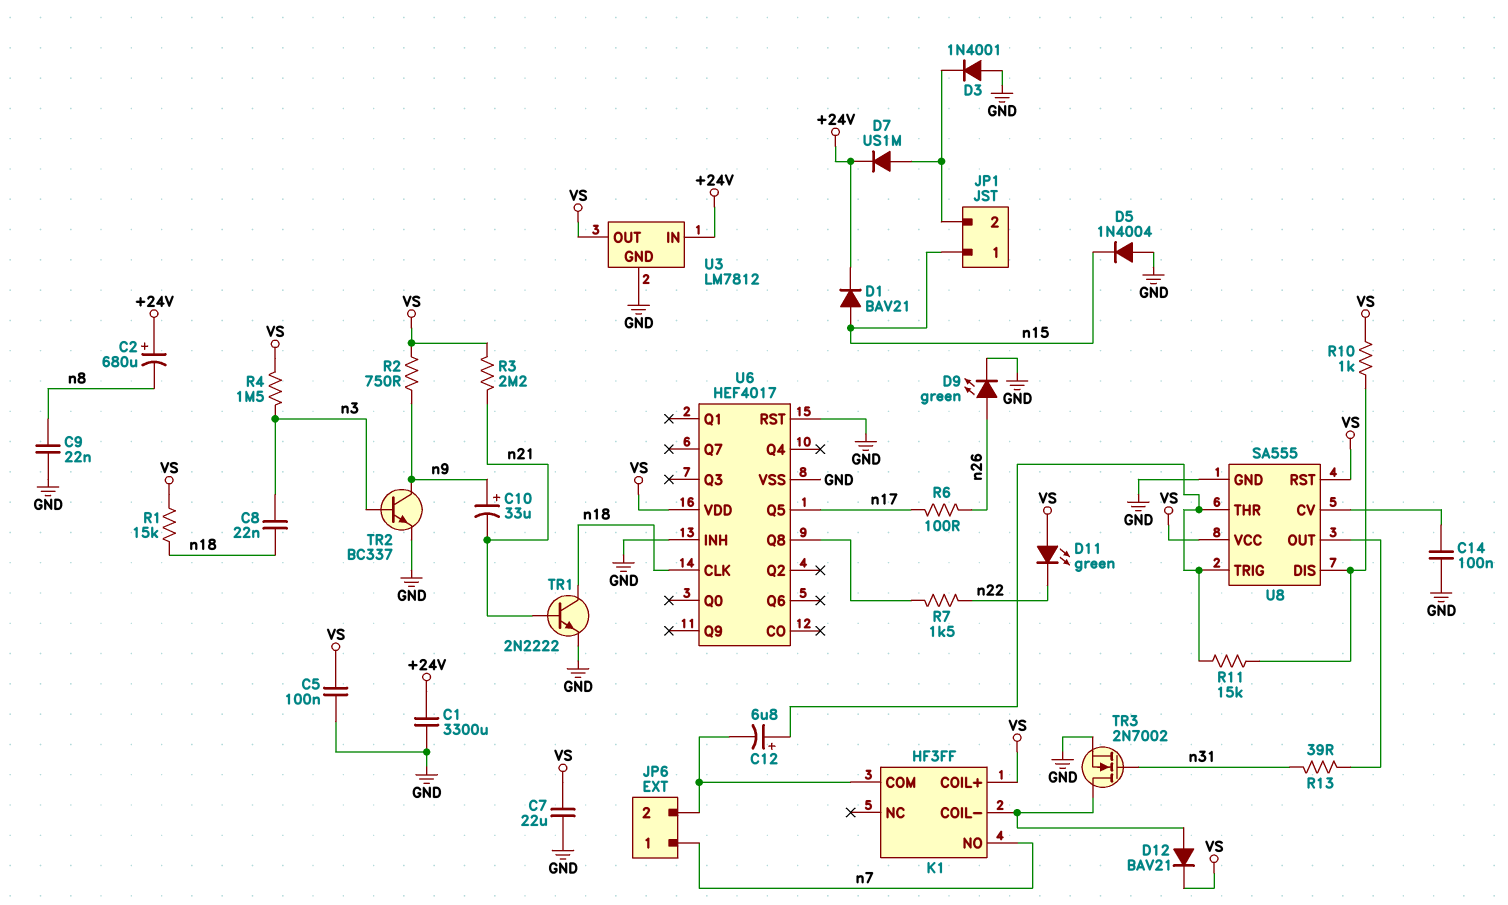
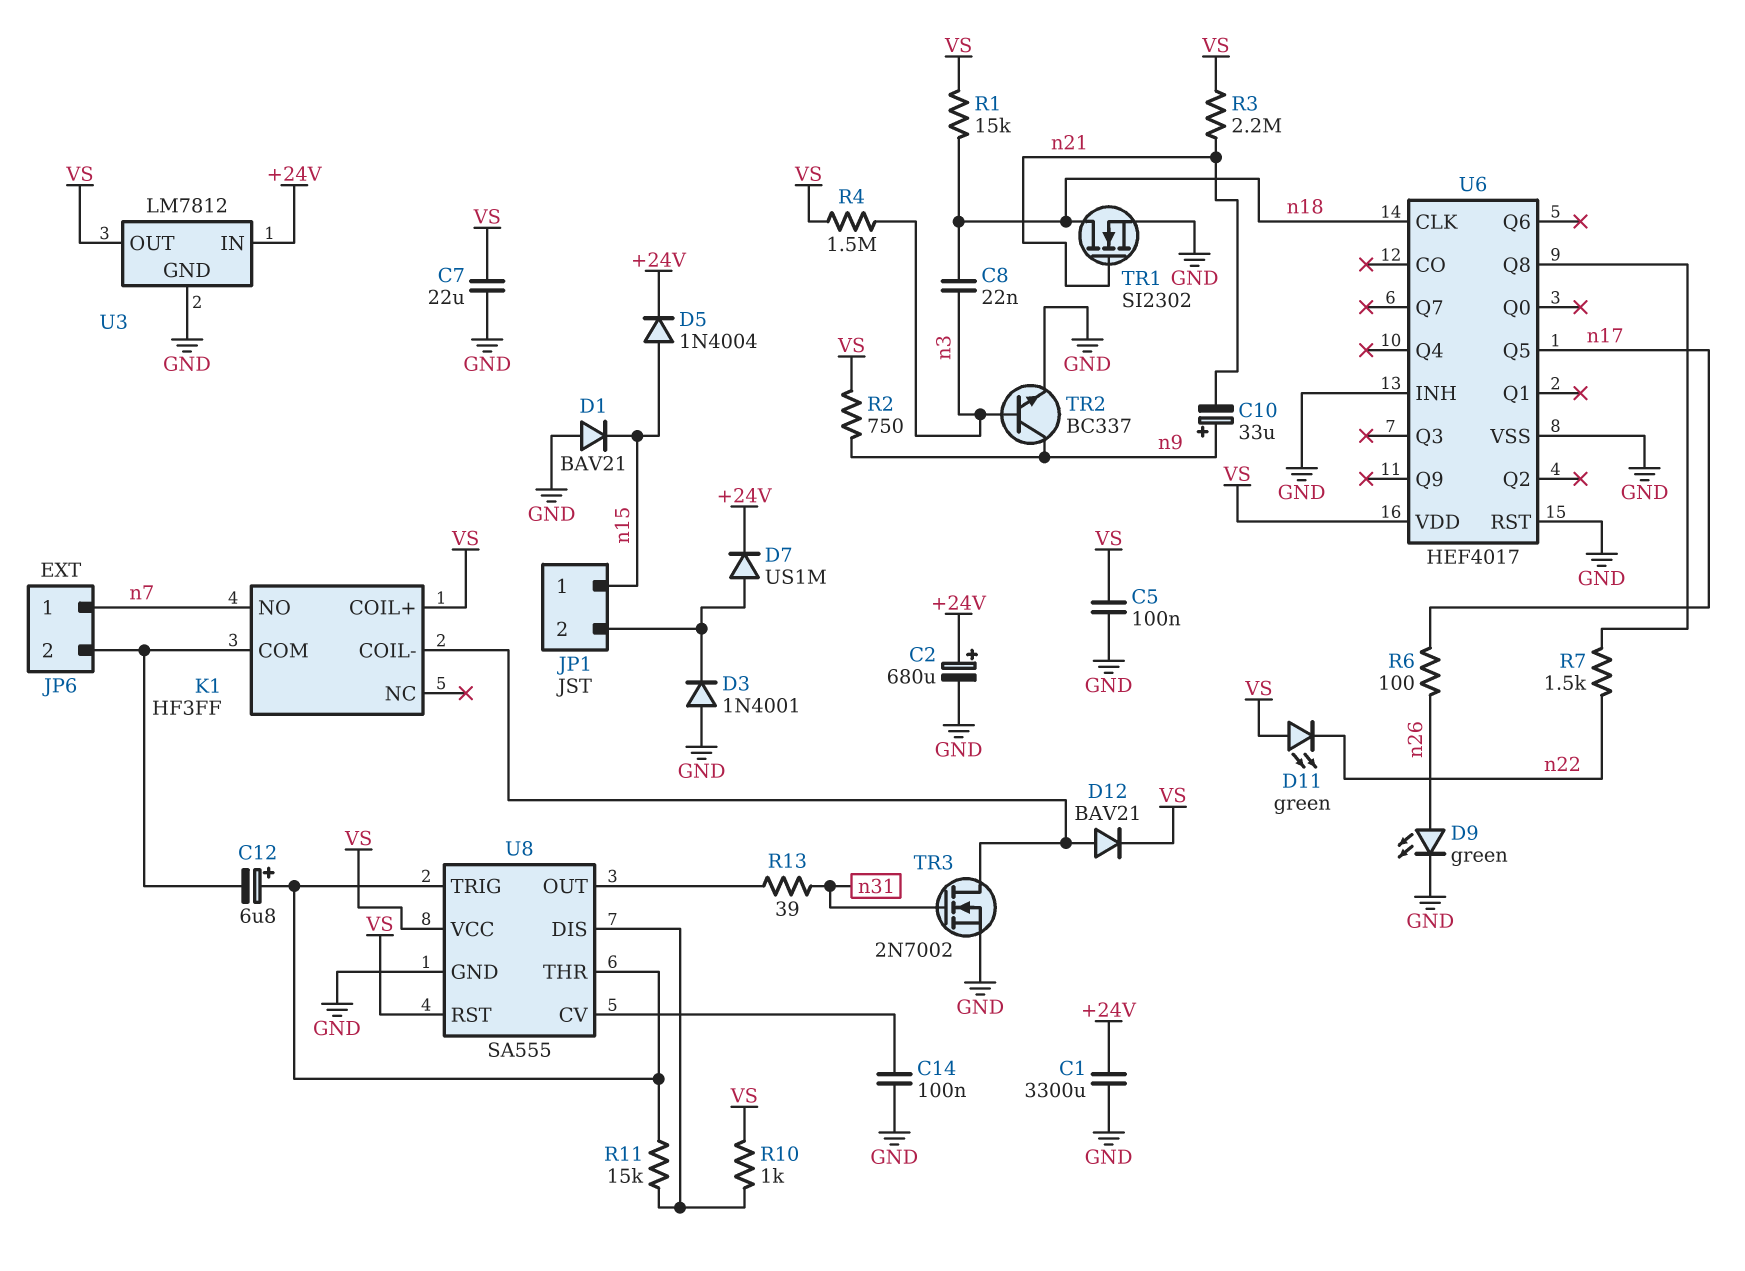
C2: 680uF (plus +24V, minus n8) -> 680uF (plus +24V, minus GND)
C9: 22nF (GND, n8) -> none
D1: diode BAV21 (A n15, K +24V) -> diode BAV21 (A GND, K n15)
D5: diode 1N4004 (A GND, K n15) -> diode 1N4004 (A n15, K +24V)
TR1: NPN 2N2222 (B n21, C n18, E GND) -> NMOS SI2302 (G n21, D n18, S GND)

